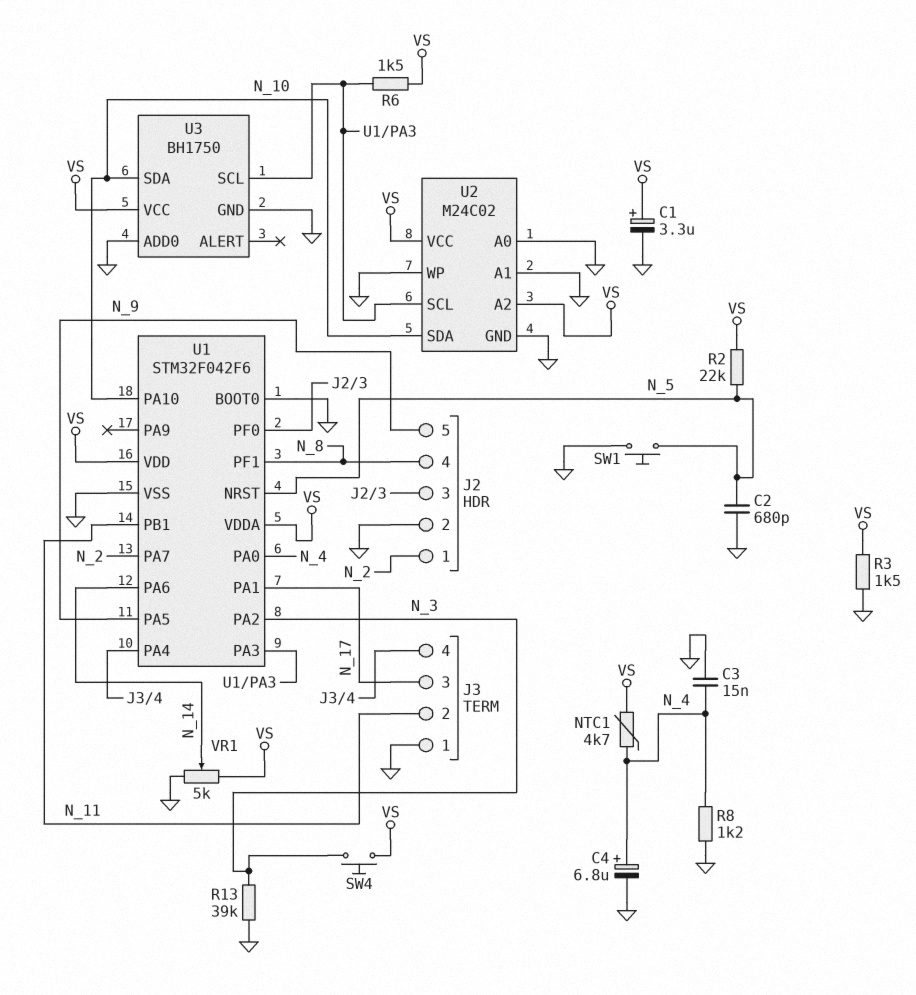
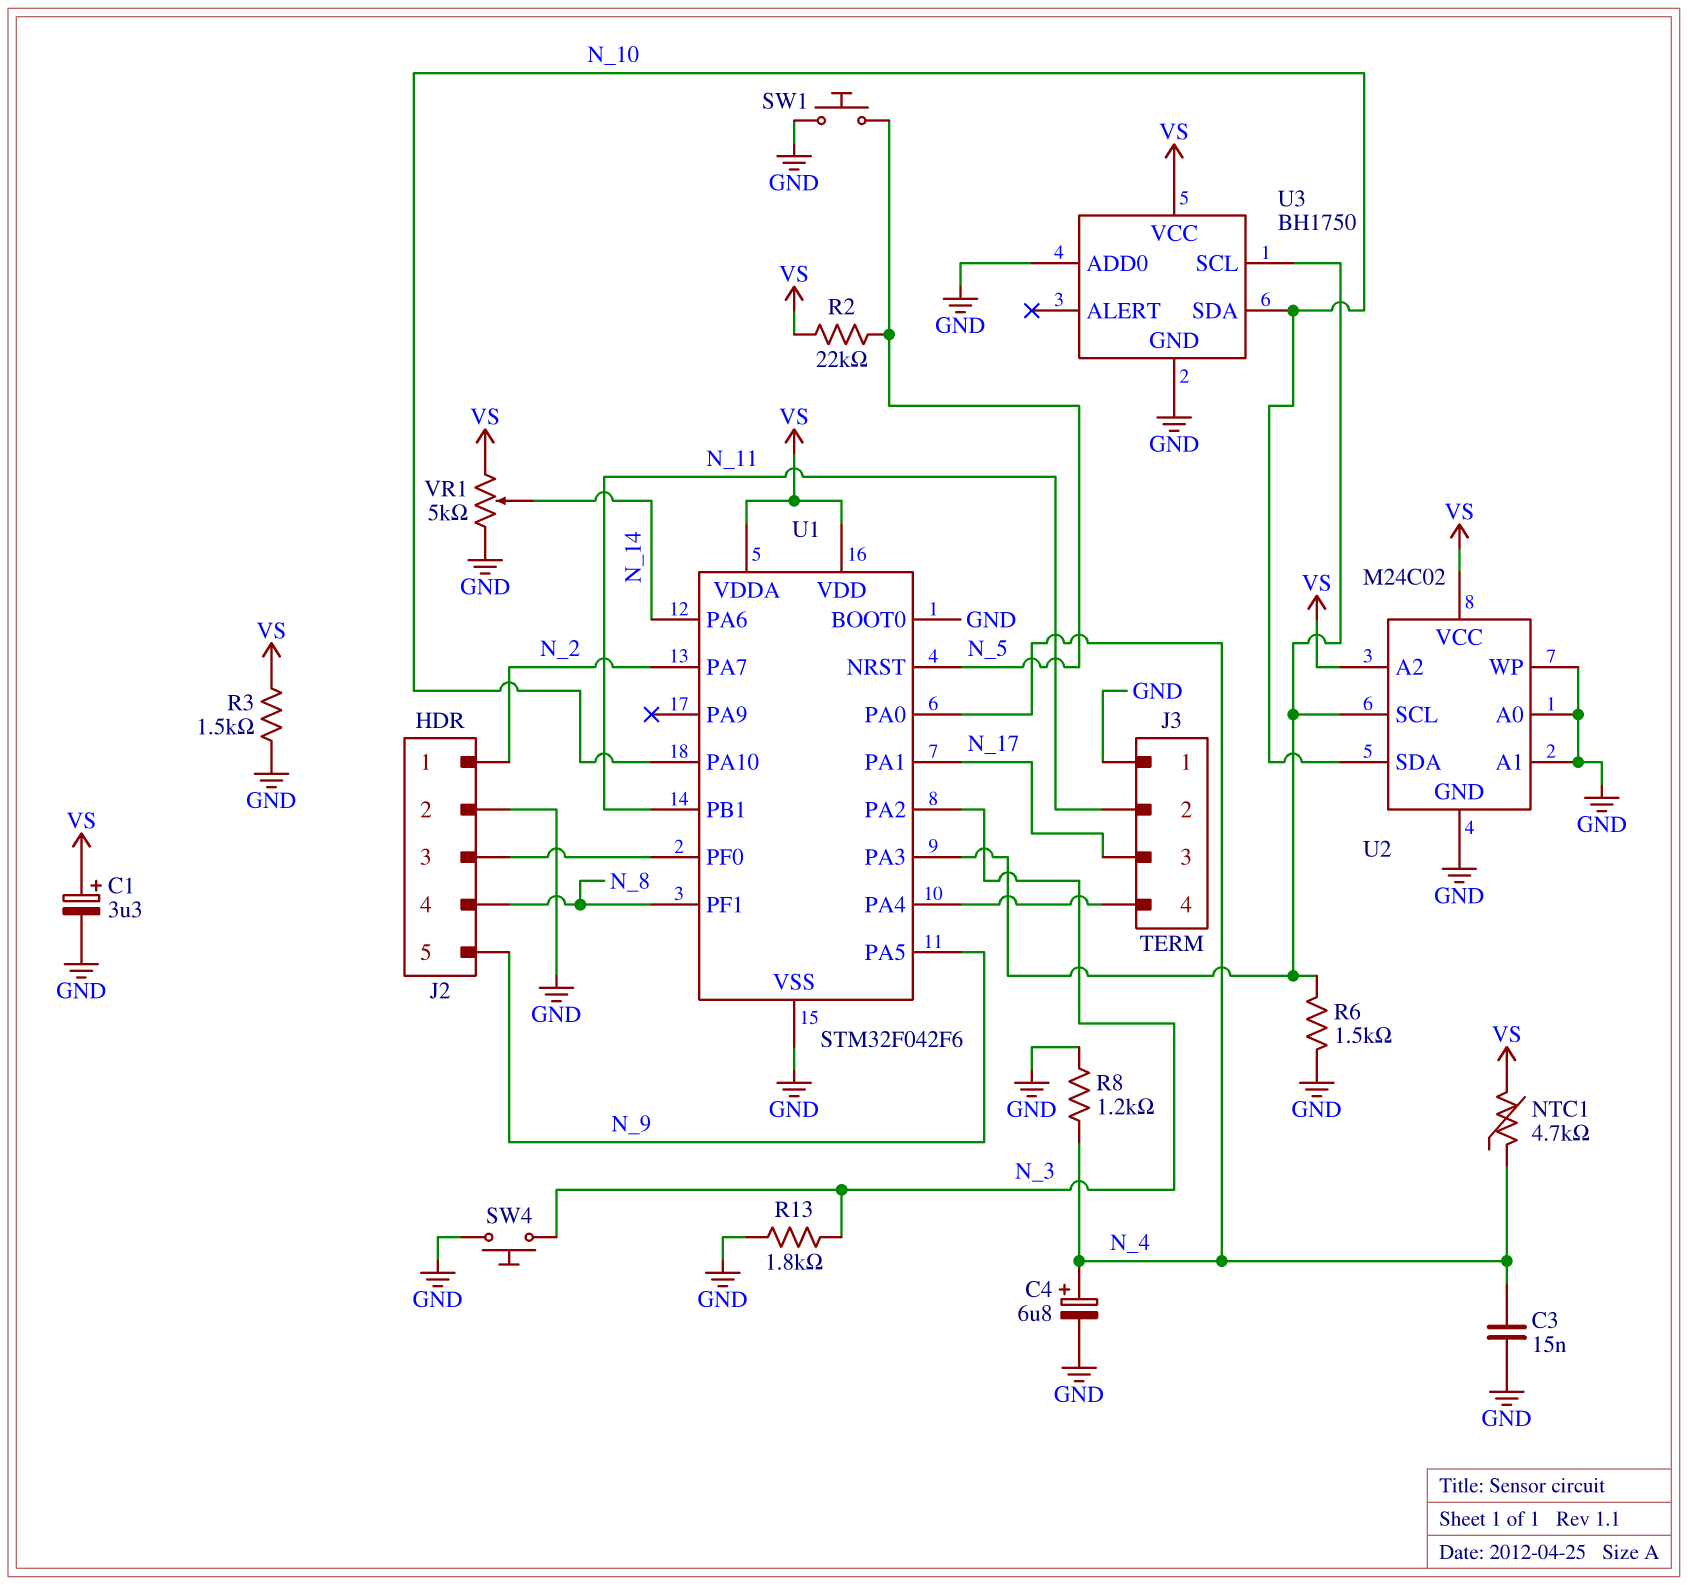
C2: 680pF (GND, N_5) -> none
R6: 1.5k (U1/PA3, VS) -> 1.5k (GND, U1/PA3)
R13: 39k (GND, N_3) -> 1.8k (GND, N_3)
SW4: button (N_3, VS) -> button (GND, N_3)

